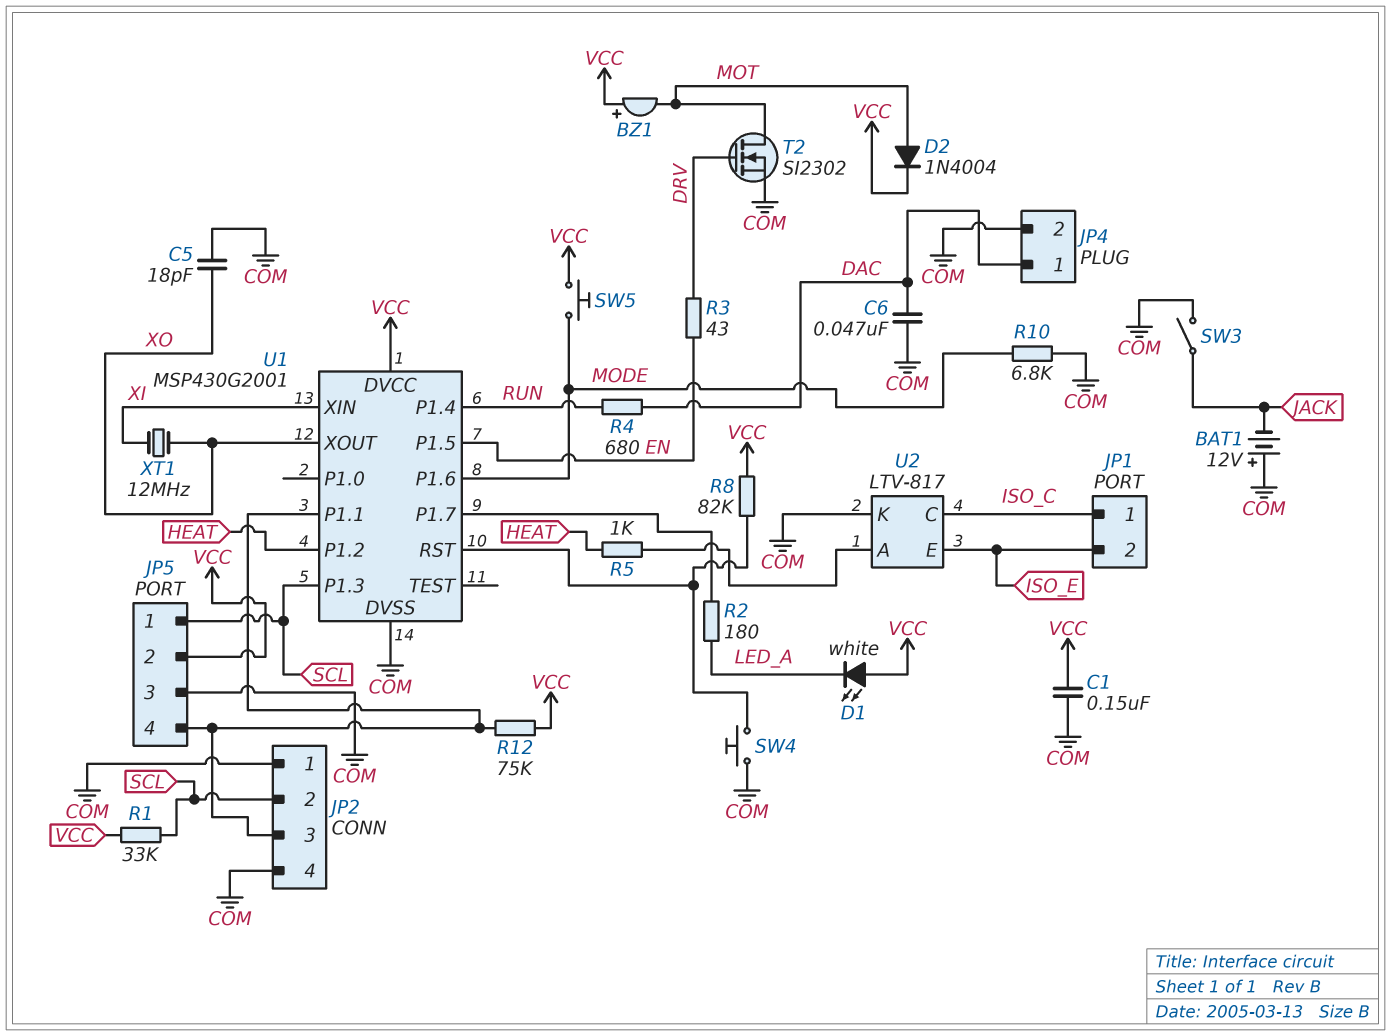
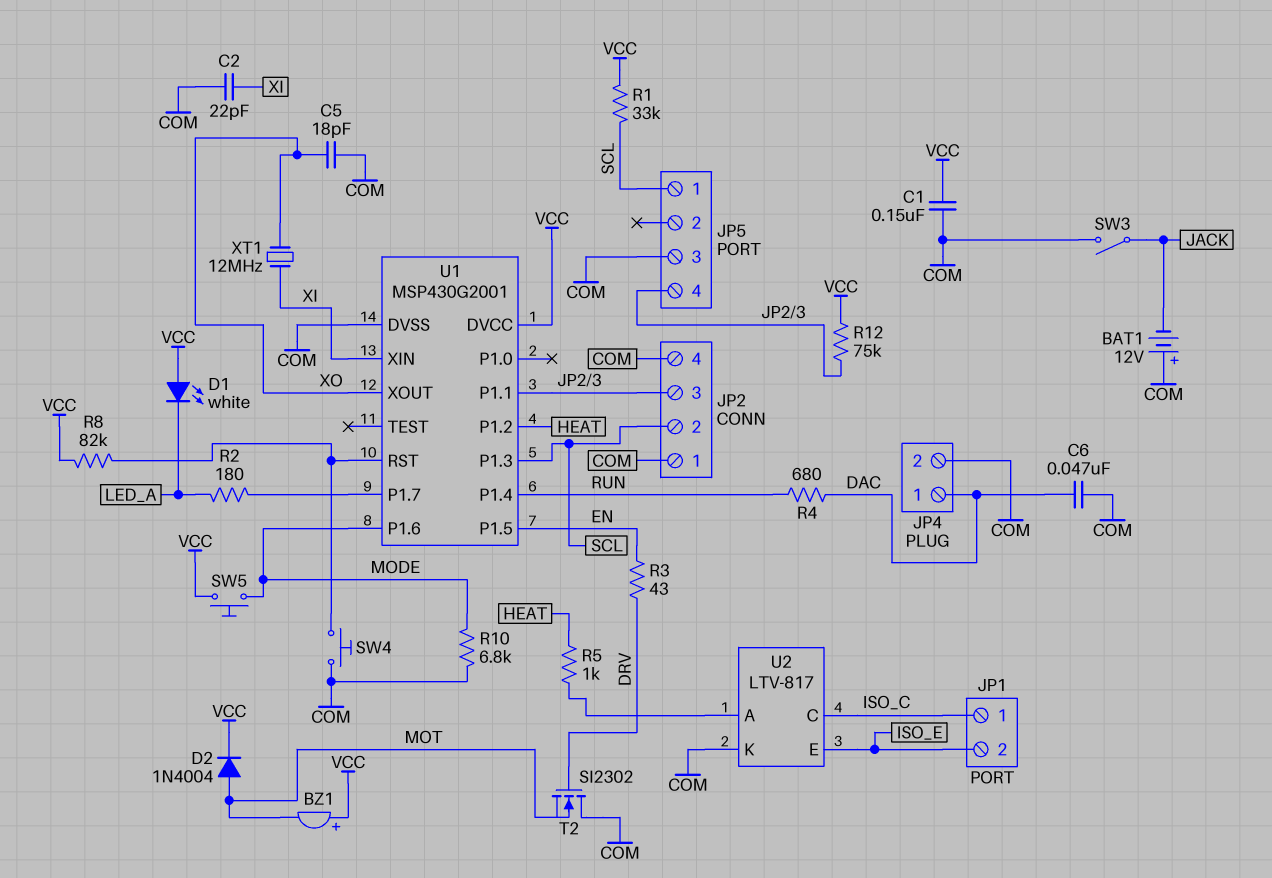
C2: none -> 22pF (COM, XI)
JP5 pin 2: VCC -> none
T2: NMOS SI2302 (G DRV, D MOT, S COM) -> NMOS SI2302 (G DRV, D COM, S MOT)

